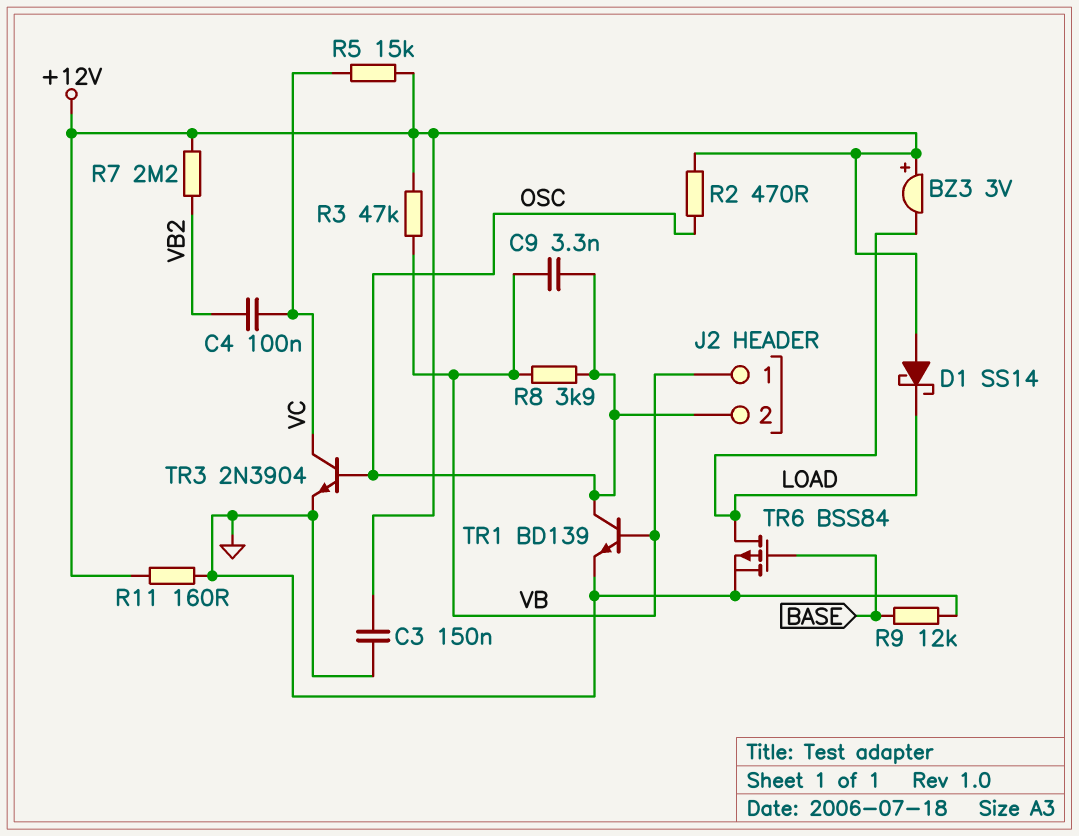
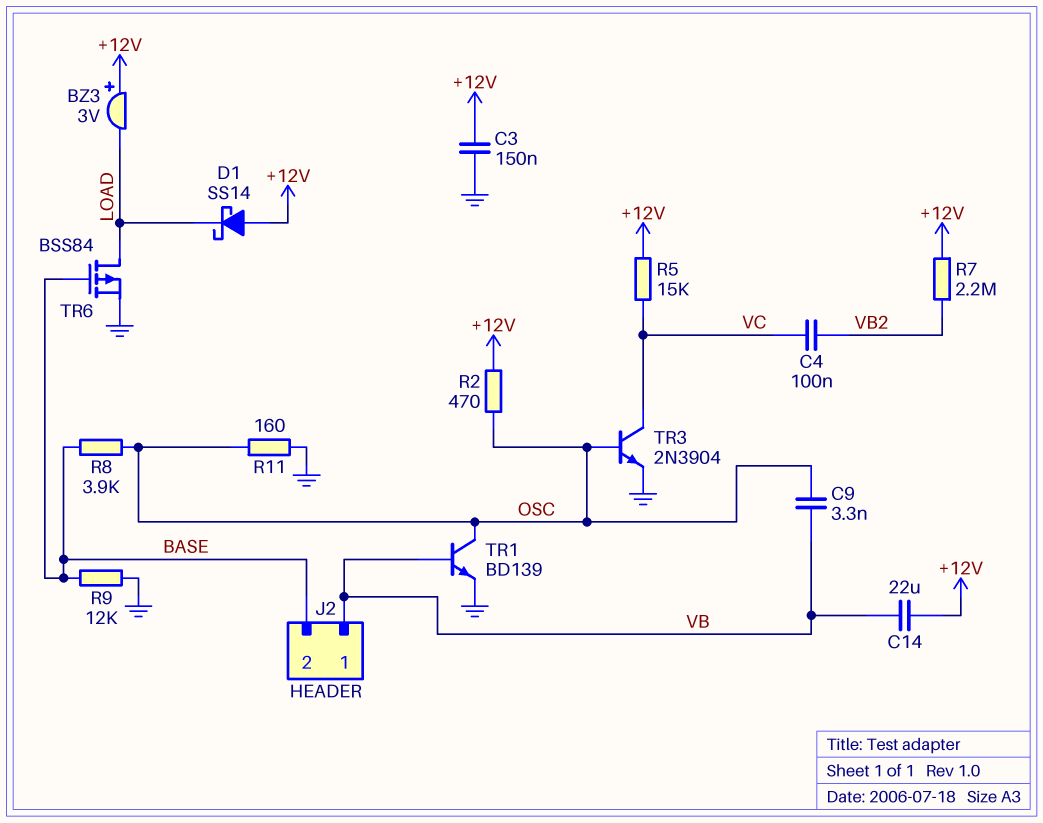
C14: none -> 22uF (+12V, VB)
J2 pin 2: OSC -> BASE
R3: 47k (+12V, VB) -> none
R8: 3.9k (OSC, VB) -> 3.9k (BASE, OSC)
R11: 160 (+12V, GND) -> 160 (GND, OSC)

